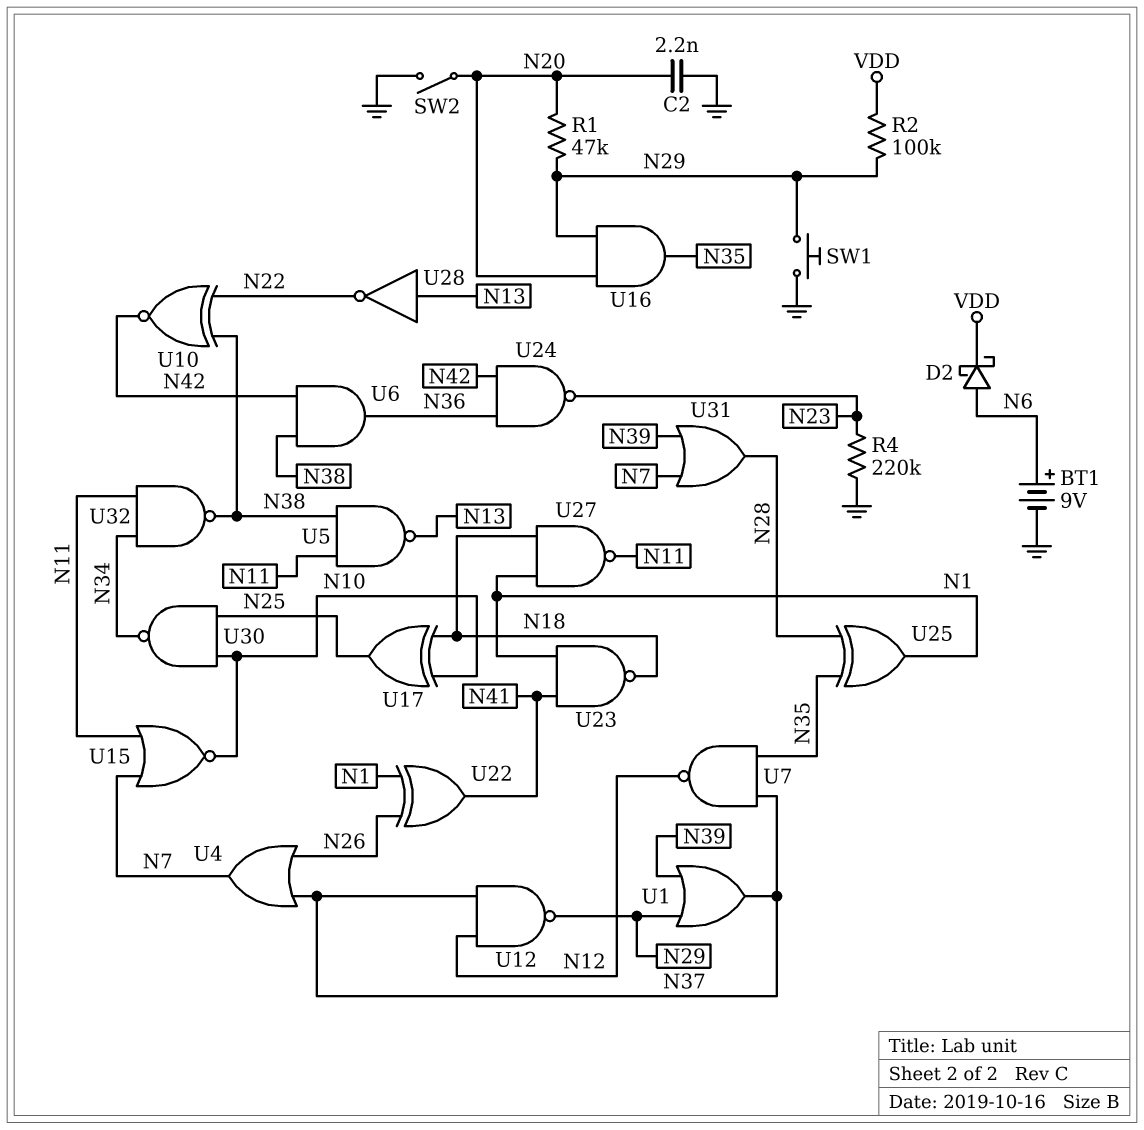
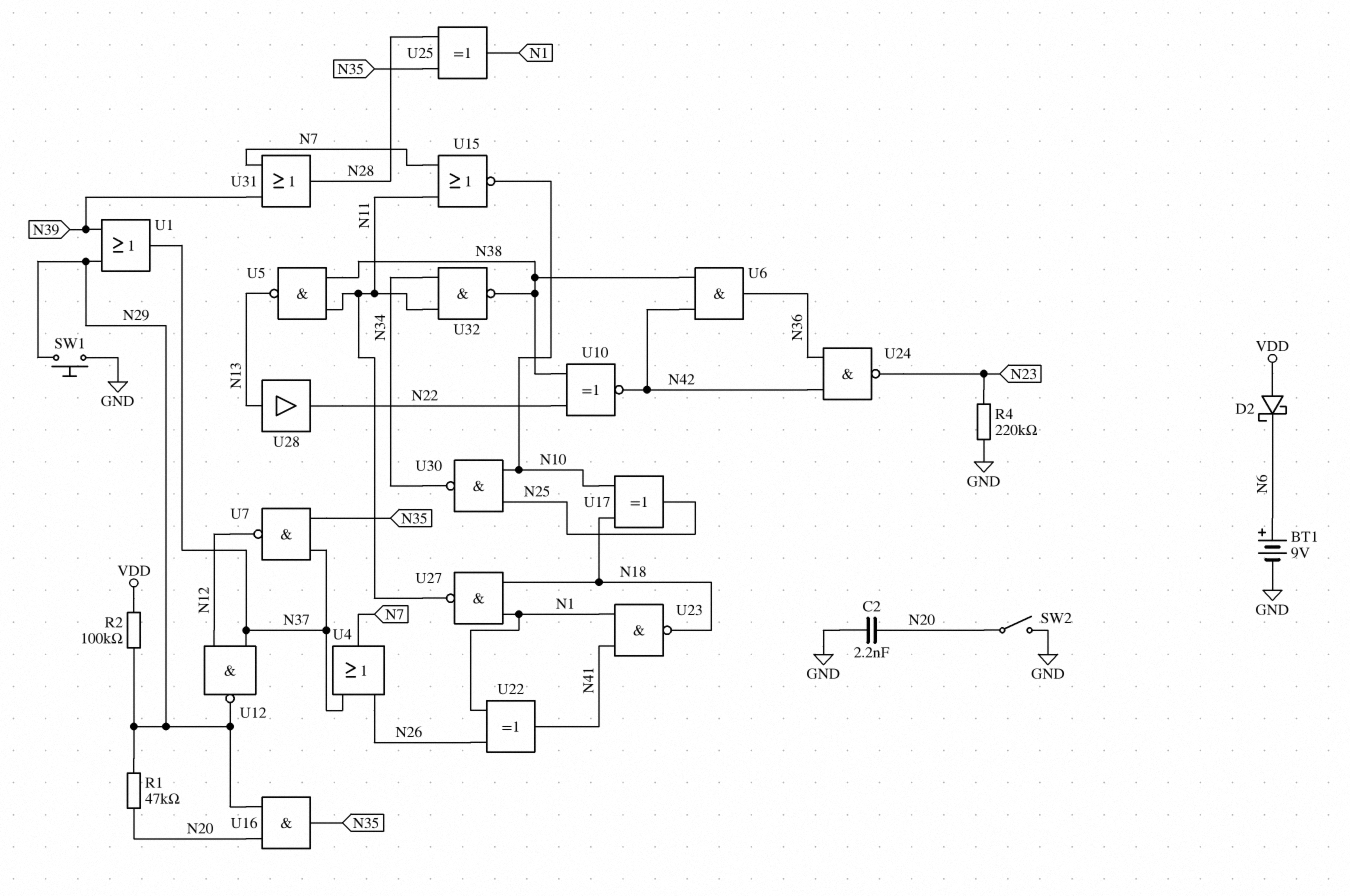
D2: schottky (A N6, K VDD) -> schottky (A VDD, K N6)
U28: NOT (in N13, out N22) -> buffer (in N13, out N22)

